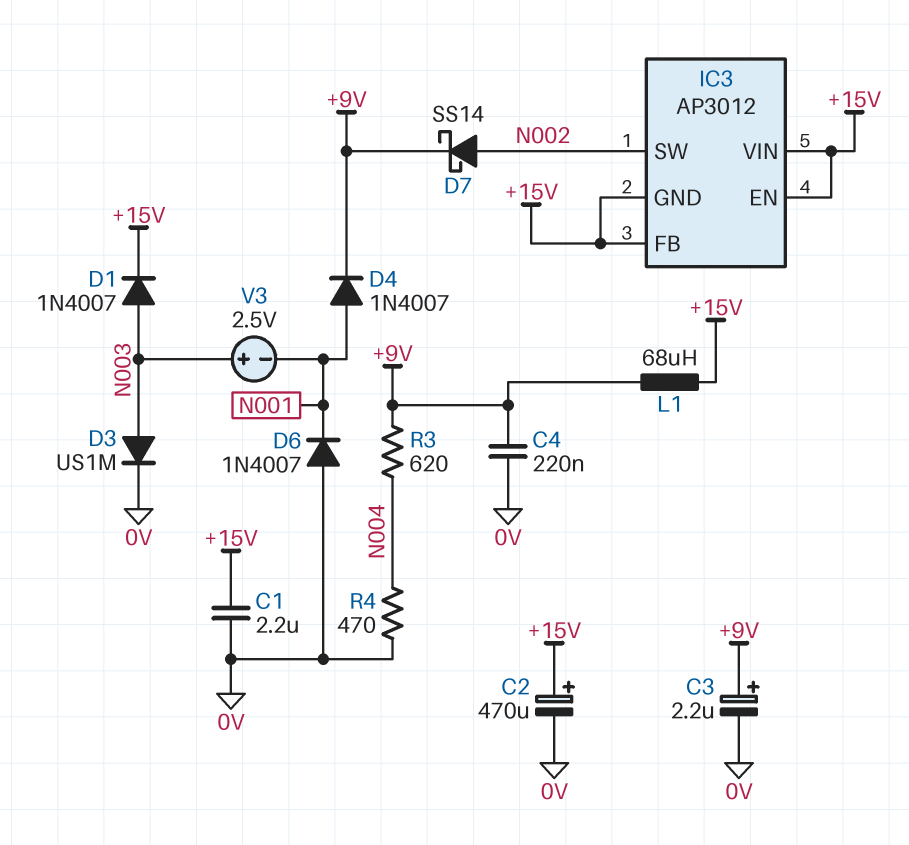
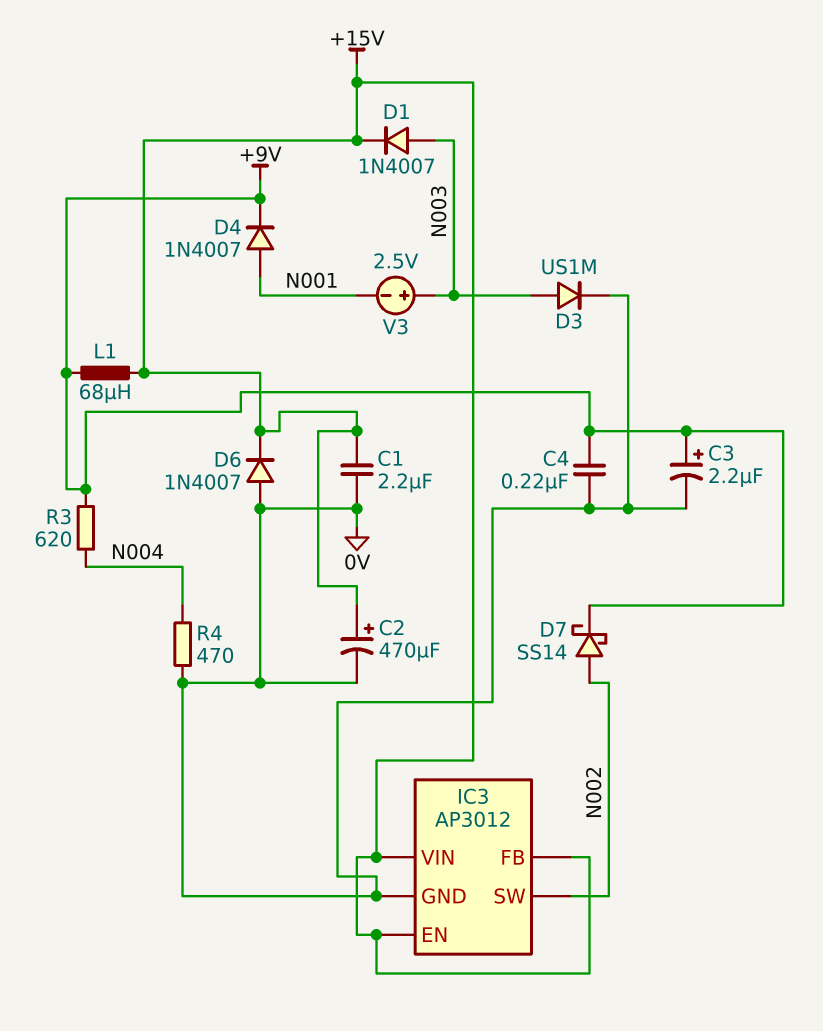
D6: diode 1N4007 (A 0V, K N001) -> diode 1N4007 (A 0V, K +15V)
IC3 pin GND: +15V -> 0V

